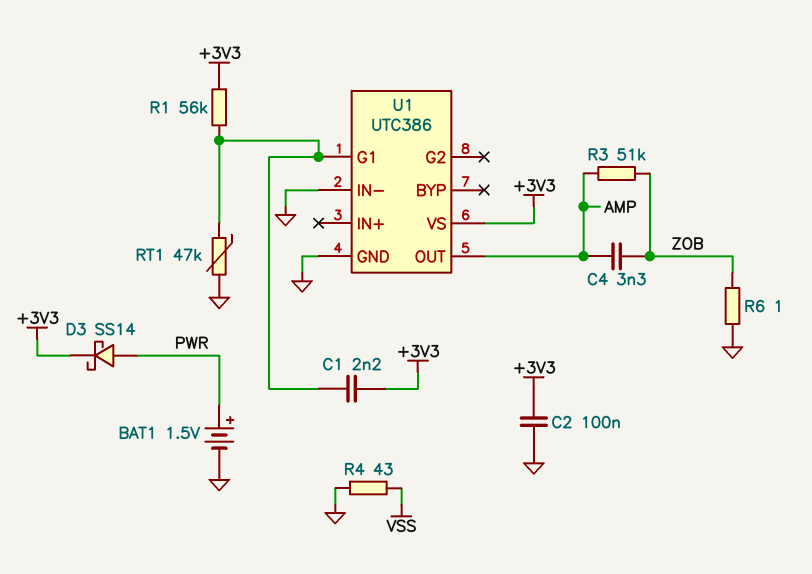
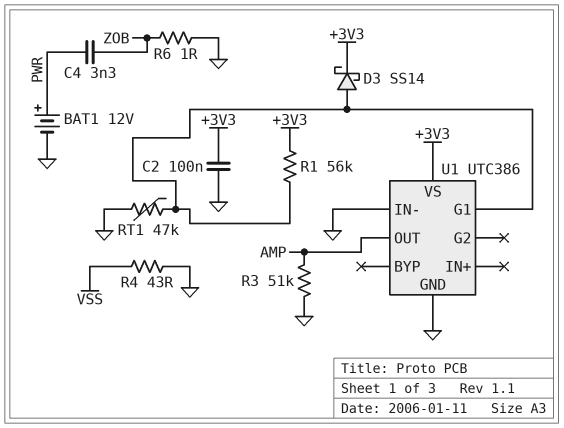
BAT1: 1.5V (plus PWR, minus GND) -> 12V (plus PWR, minus GND)
C1: 2.2nF (+3V3, U1/G1) -> none
C4: 3.3nF (AMP, ZOB) -> 3.3nF (PWR, ZOB)
D3: schottky SS14 (A PWR, K +3V3) -> schottky SS14 (A U1/G1, K +3V3)
R3: 51k (AMP, ZOB) -> 51k (AMP, GND)

